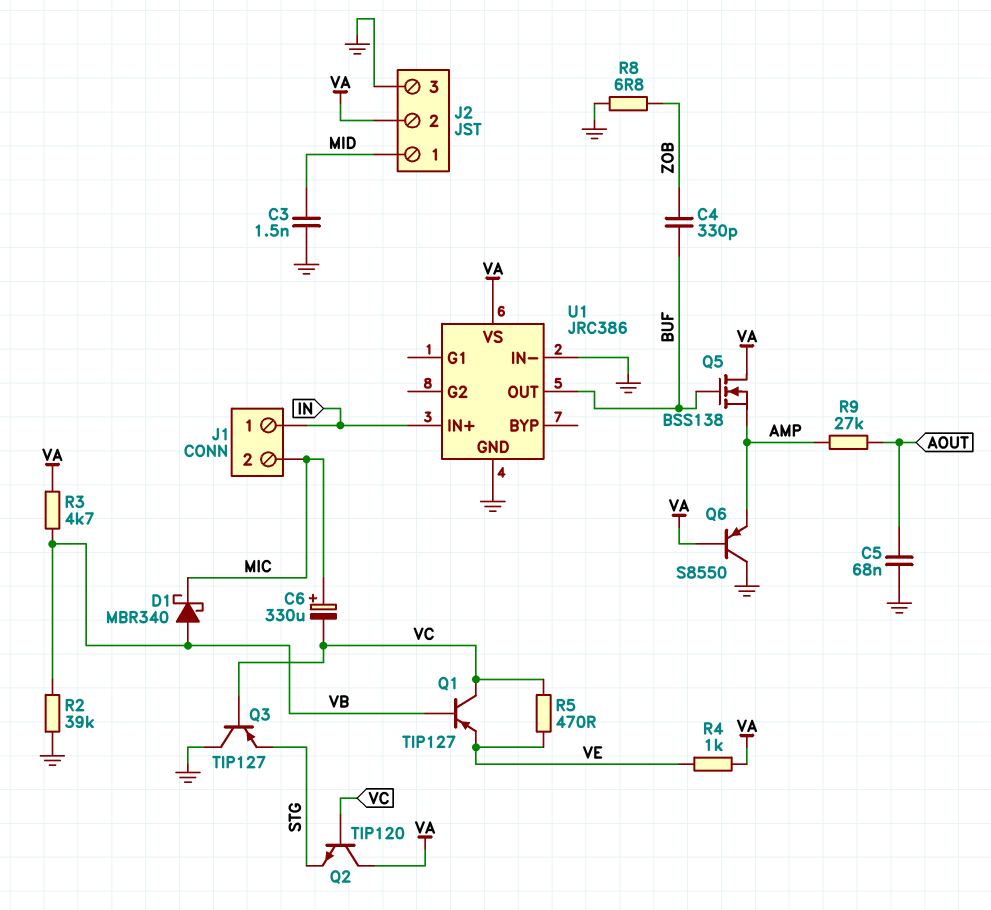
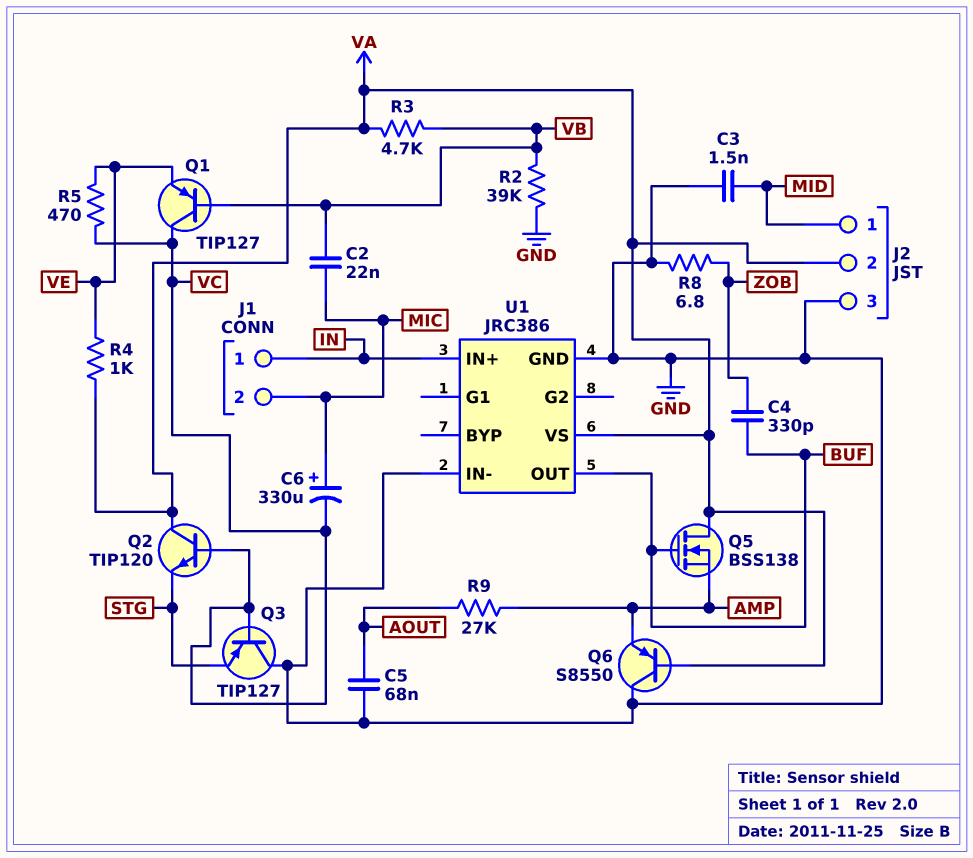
C2: none -> 22nF (MIC, VB)
D1: schottky MBR340 (A VB, K MIC) -> none

